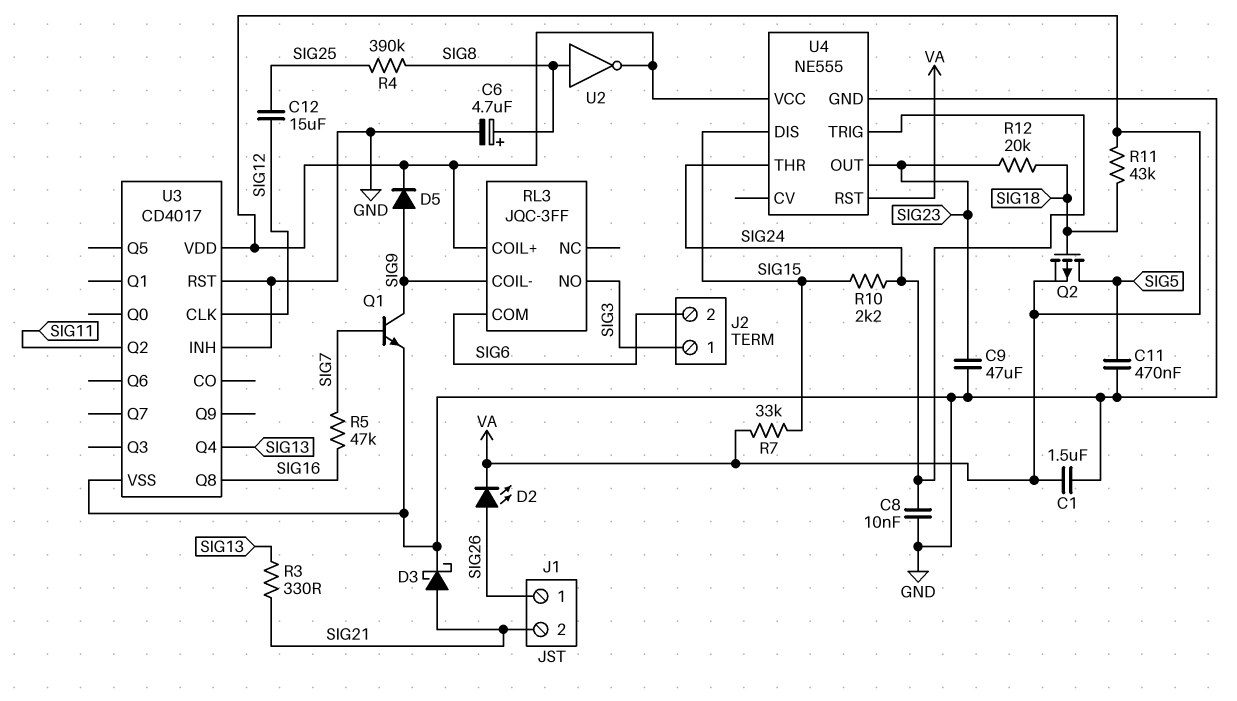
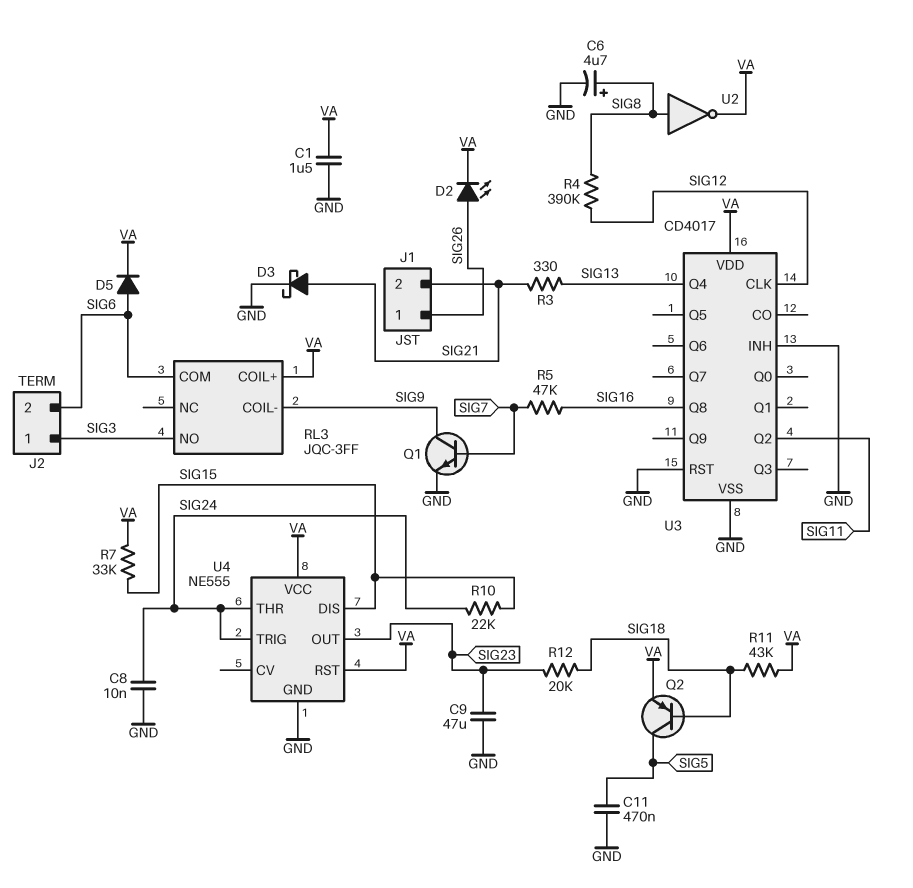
C12: 15uF (SIG12, SIG25) -> none
D5: diode (A SIG9, K VA) -> diode (A SIG6, K VA)
Q2: PMOS (G SIG18, D SIG5, S VA) -> PNP (B SIG18, C SIG5, E VA)
R4: 390k (SIG8, SIG25) -> 390k (SIG8, SIG12)
R10: 2.2k (SIG15, SIG24) -> 22k (SIG15, SIG24)

